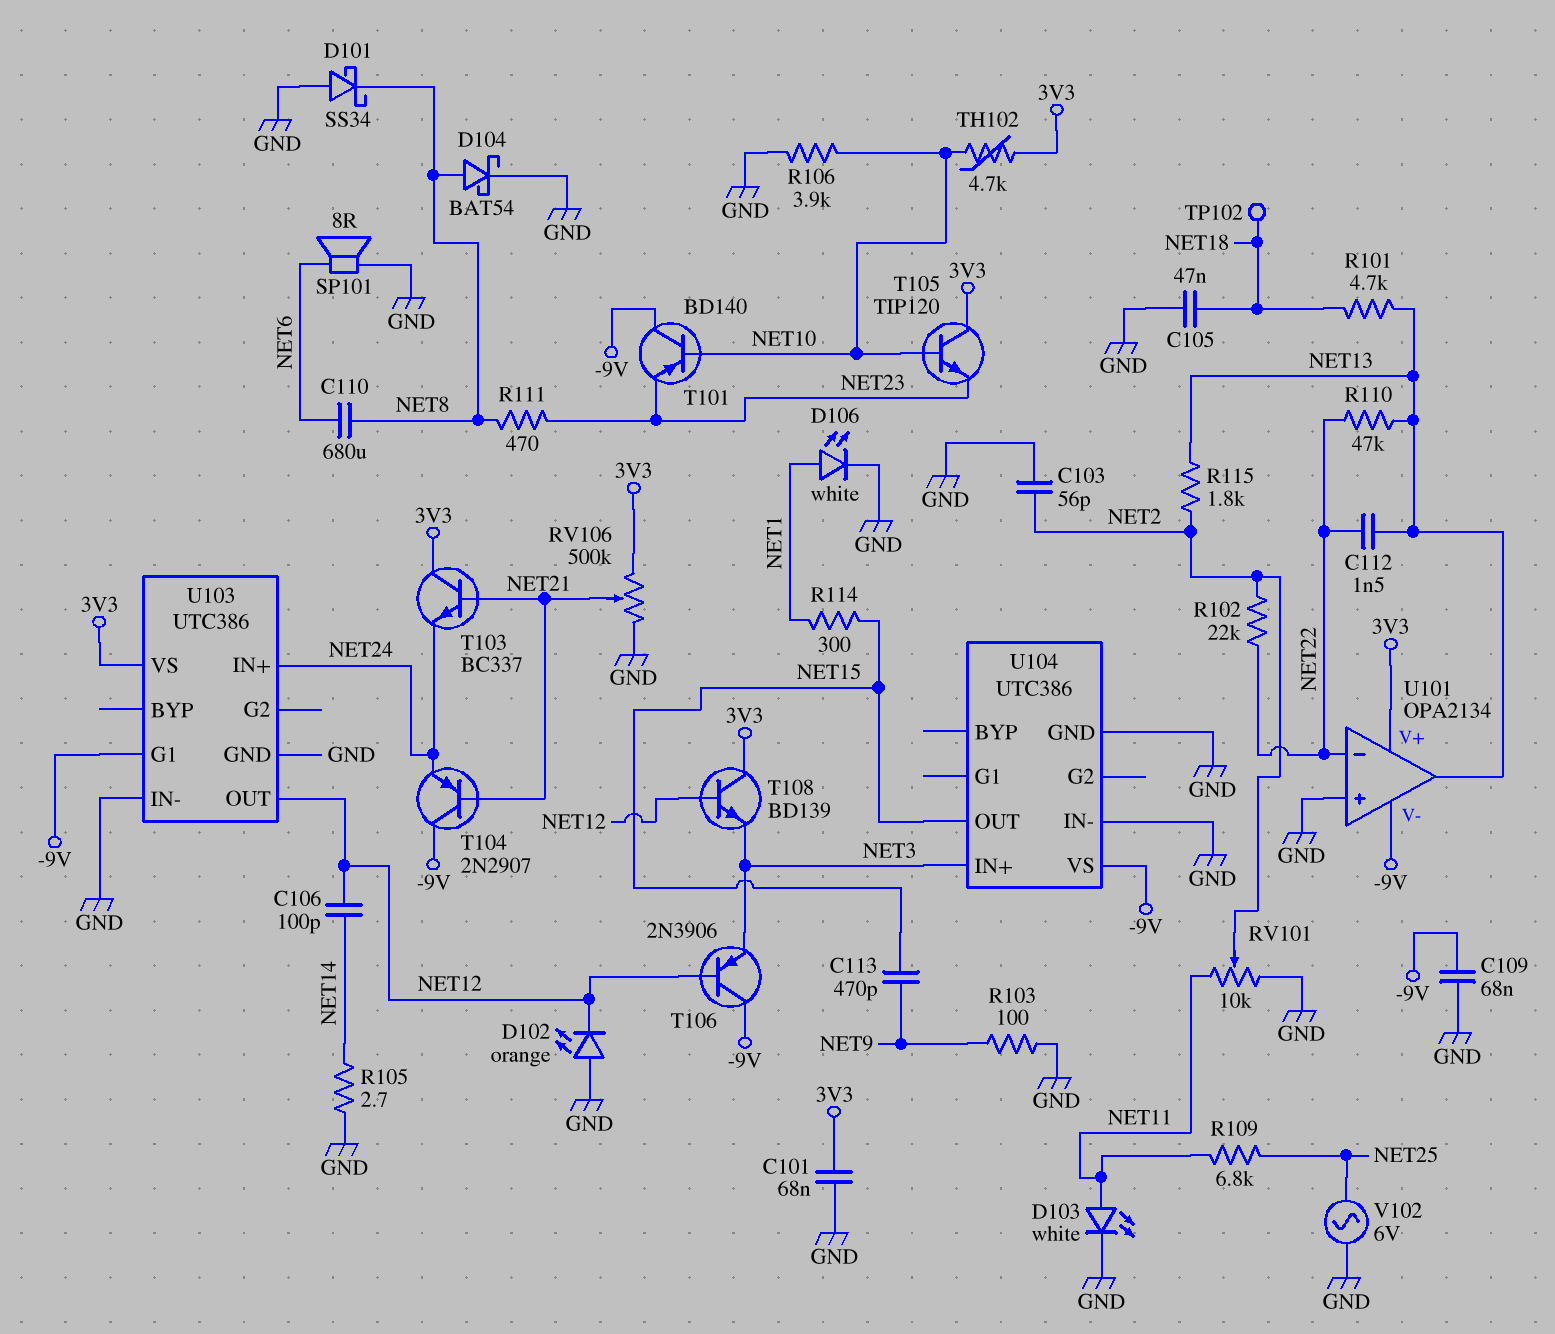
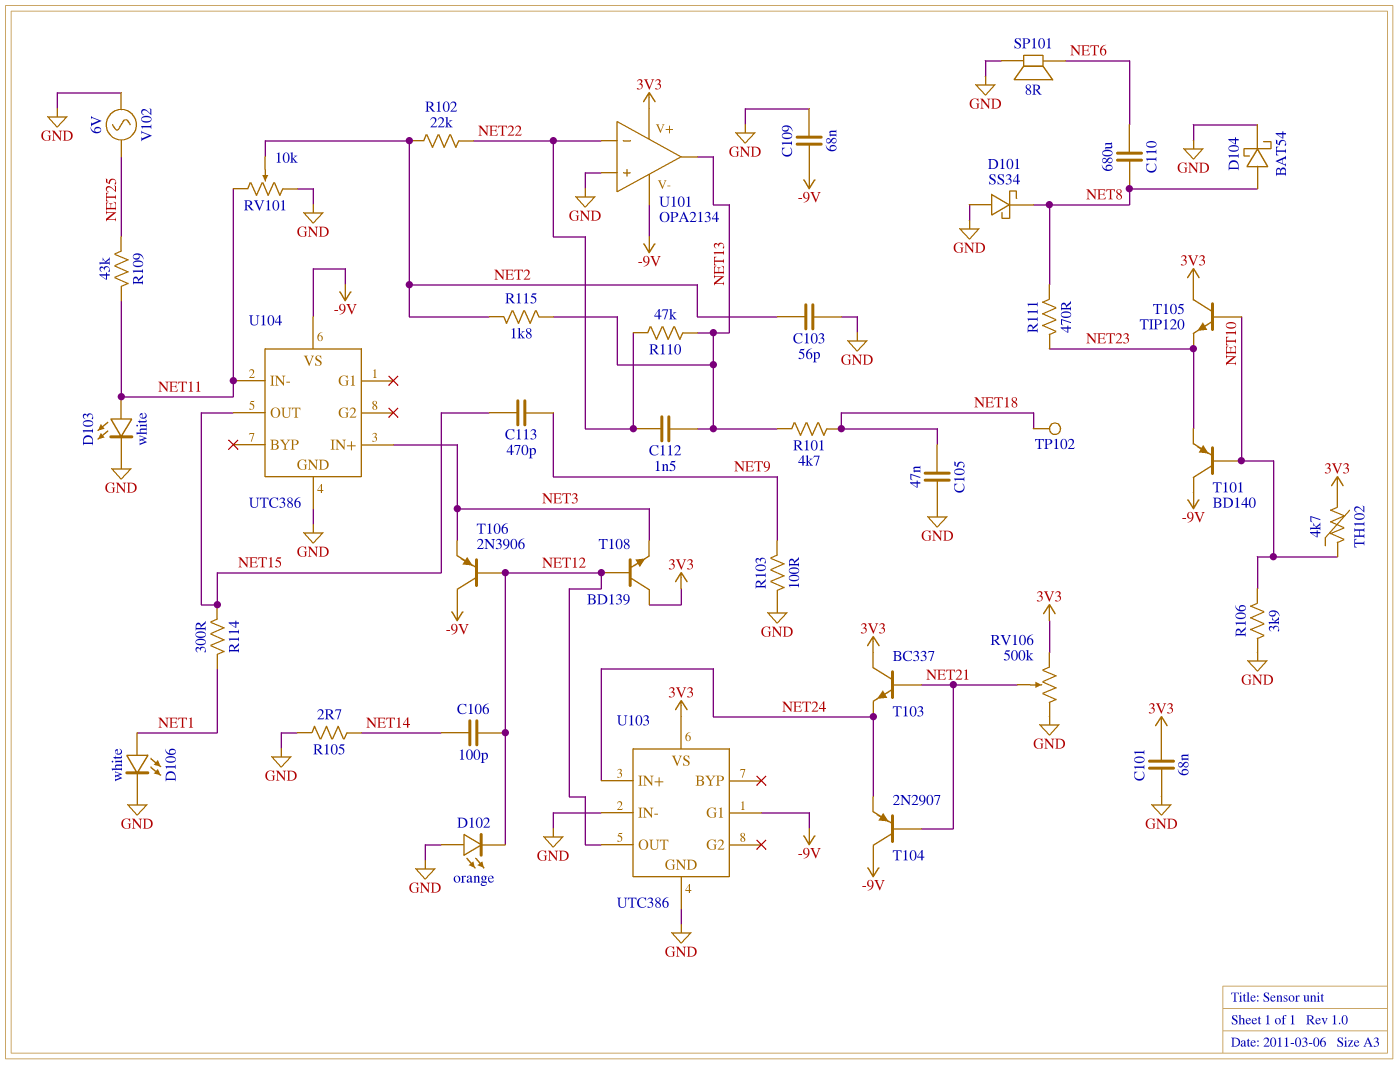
R109: 6.8k (NET11, NET25) -> 43k (NET11, NET25)
U104 pin IN-: GND -> NET11

